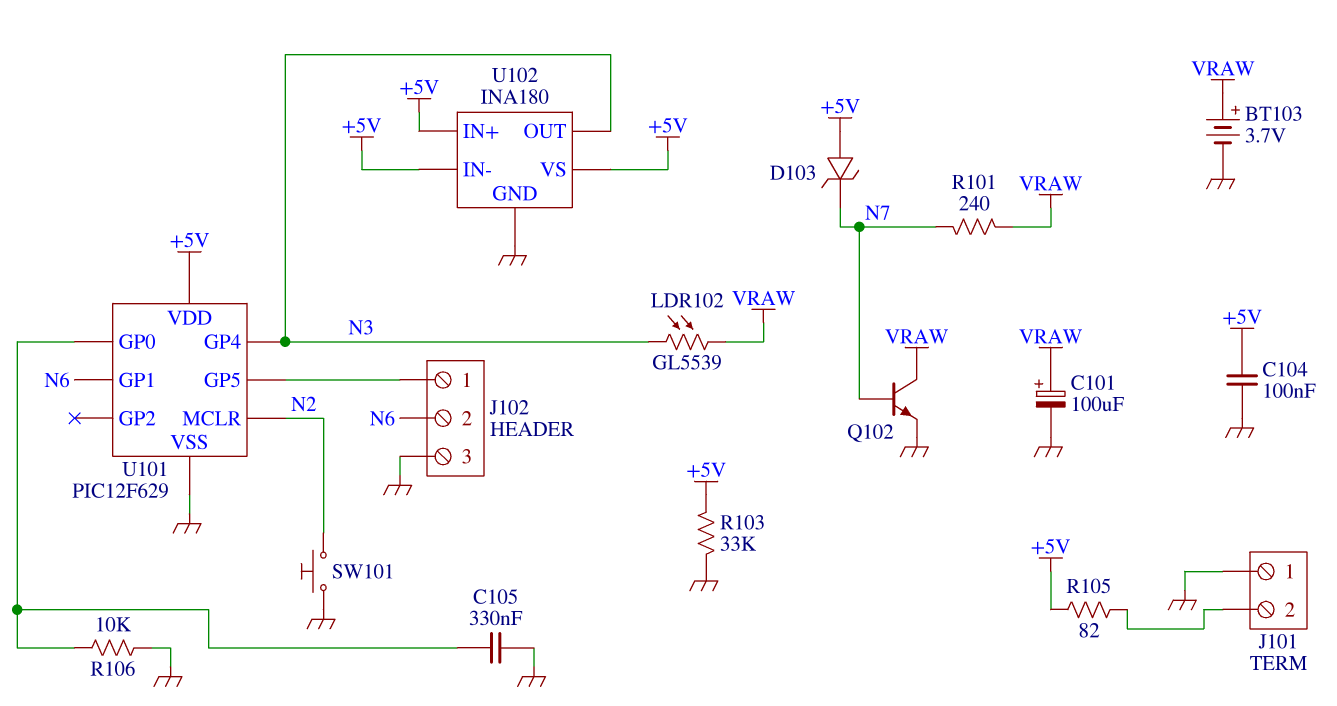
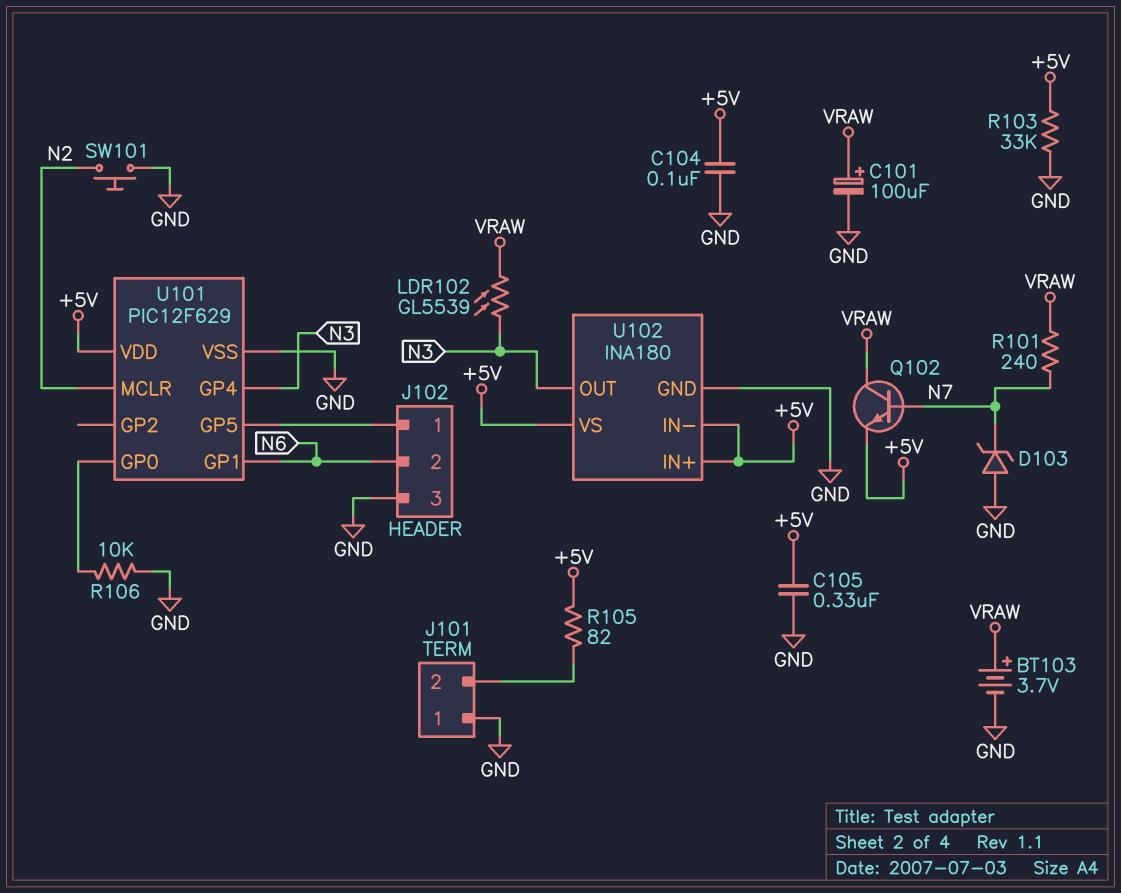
C105: 330nF (GND, U101/GP0) -> 330nF (+5V, GND)
D103: zener (A +5V, K N7) -> zener (A GND, K N7)
Q102: NPN (B N7, C VRAW, E GND) -> NPN (B N7, C VRAW, E +5V)

